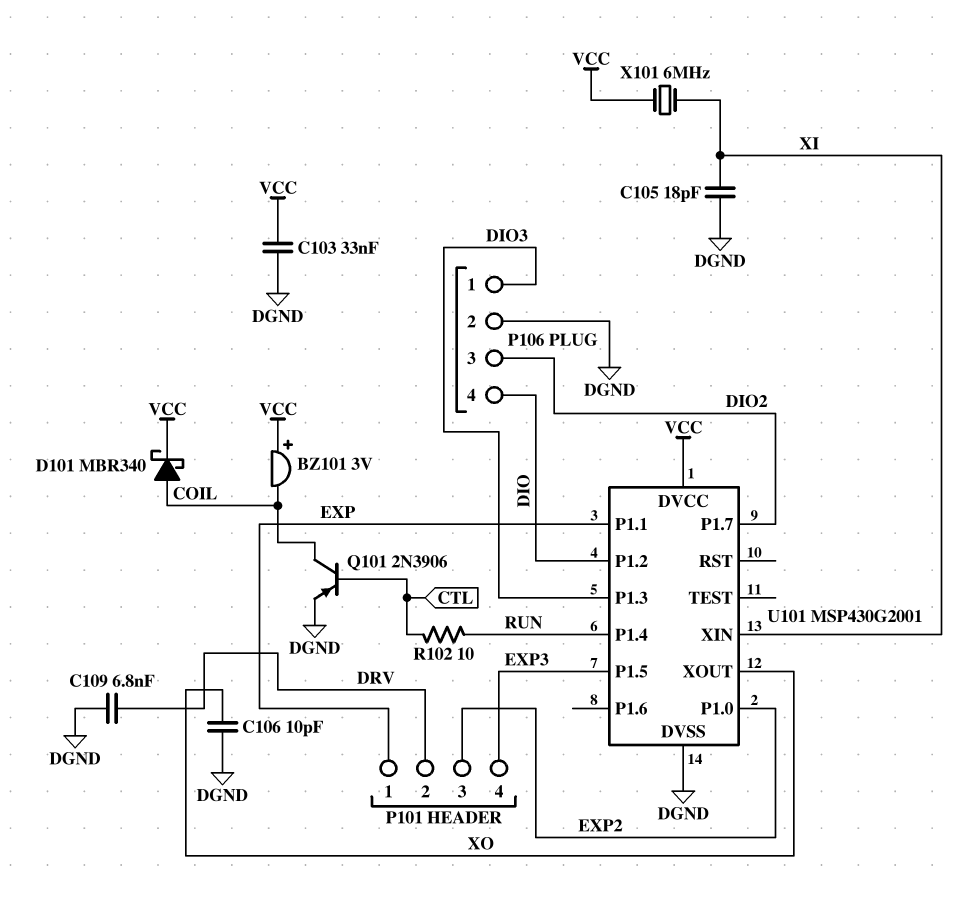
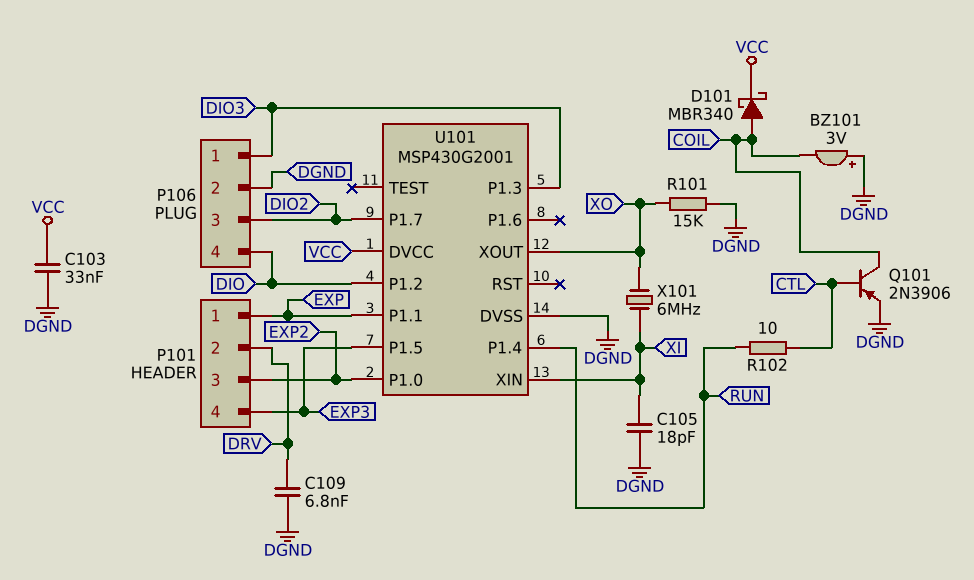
BZ101: buzzer 3V (plus VCC, minus COIL) -> buzzer 3V (plus DGND, minus COIL)
C106: 10pF (DGND, XO) -> none
R101: none -> 15k (DGND, XO)
X101: 6MHz (VCC, XI) -> 6MHz (XI, XO)

